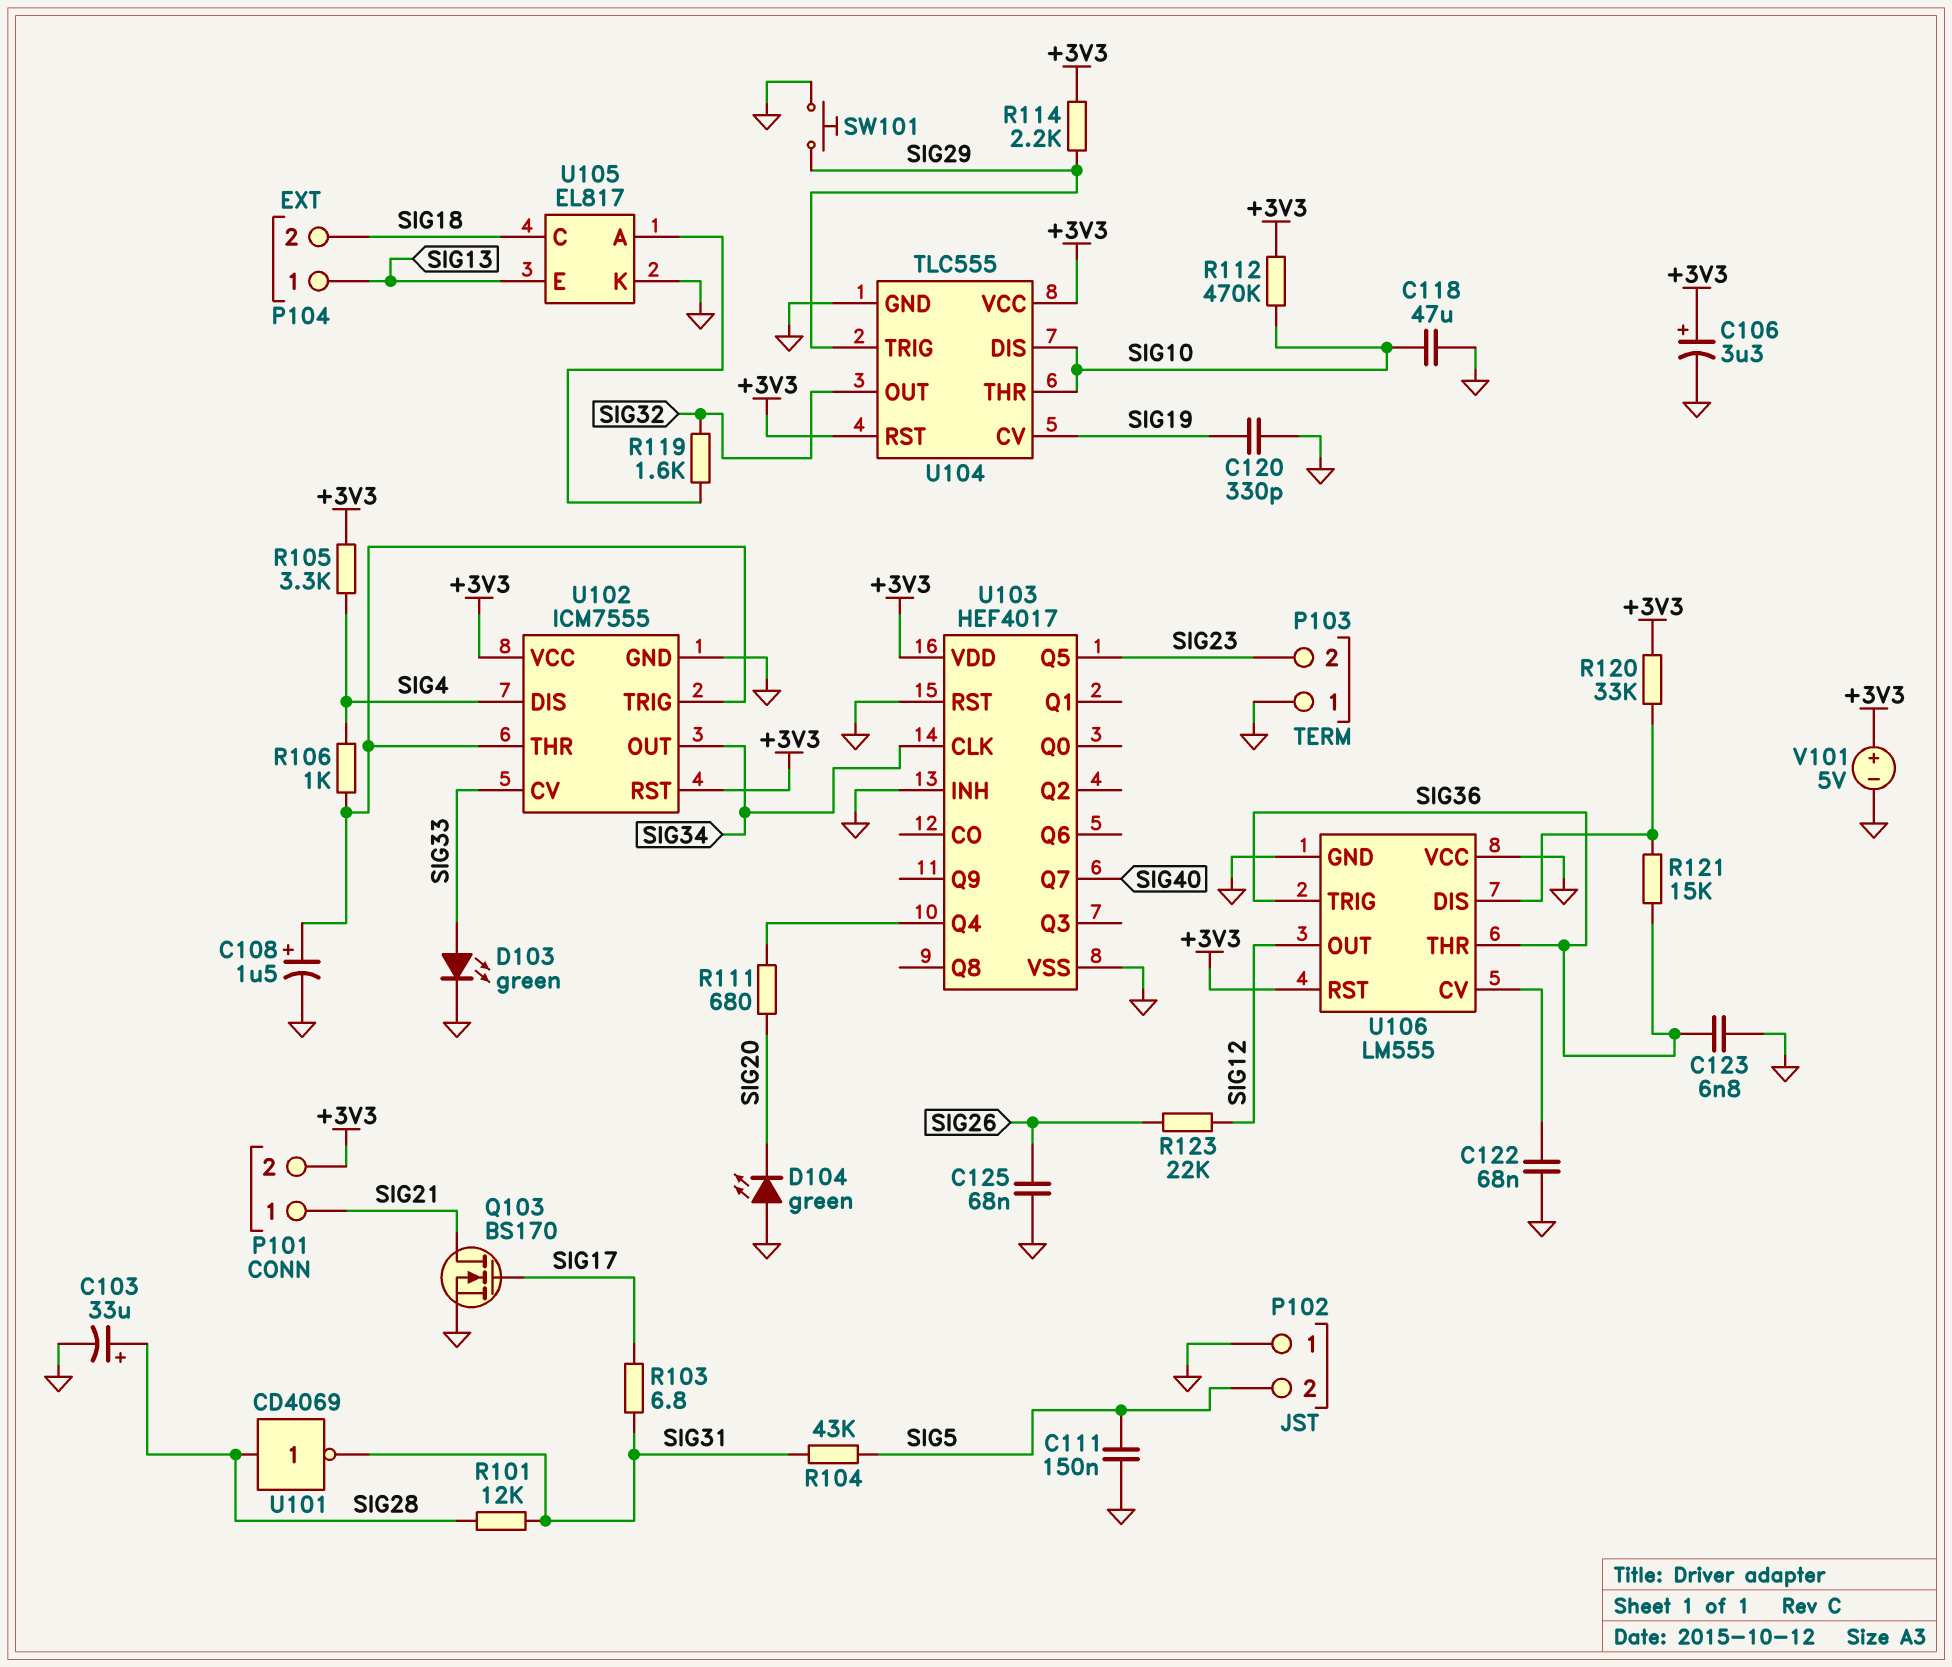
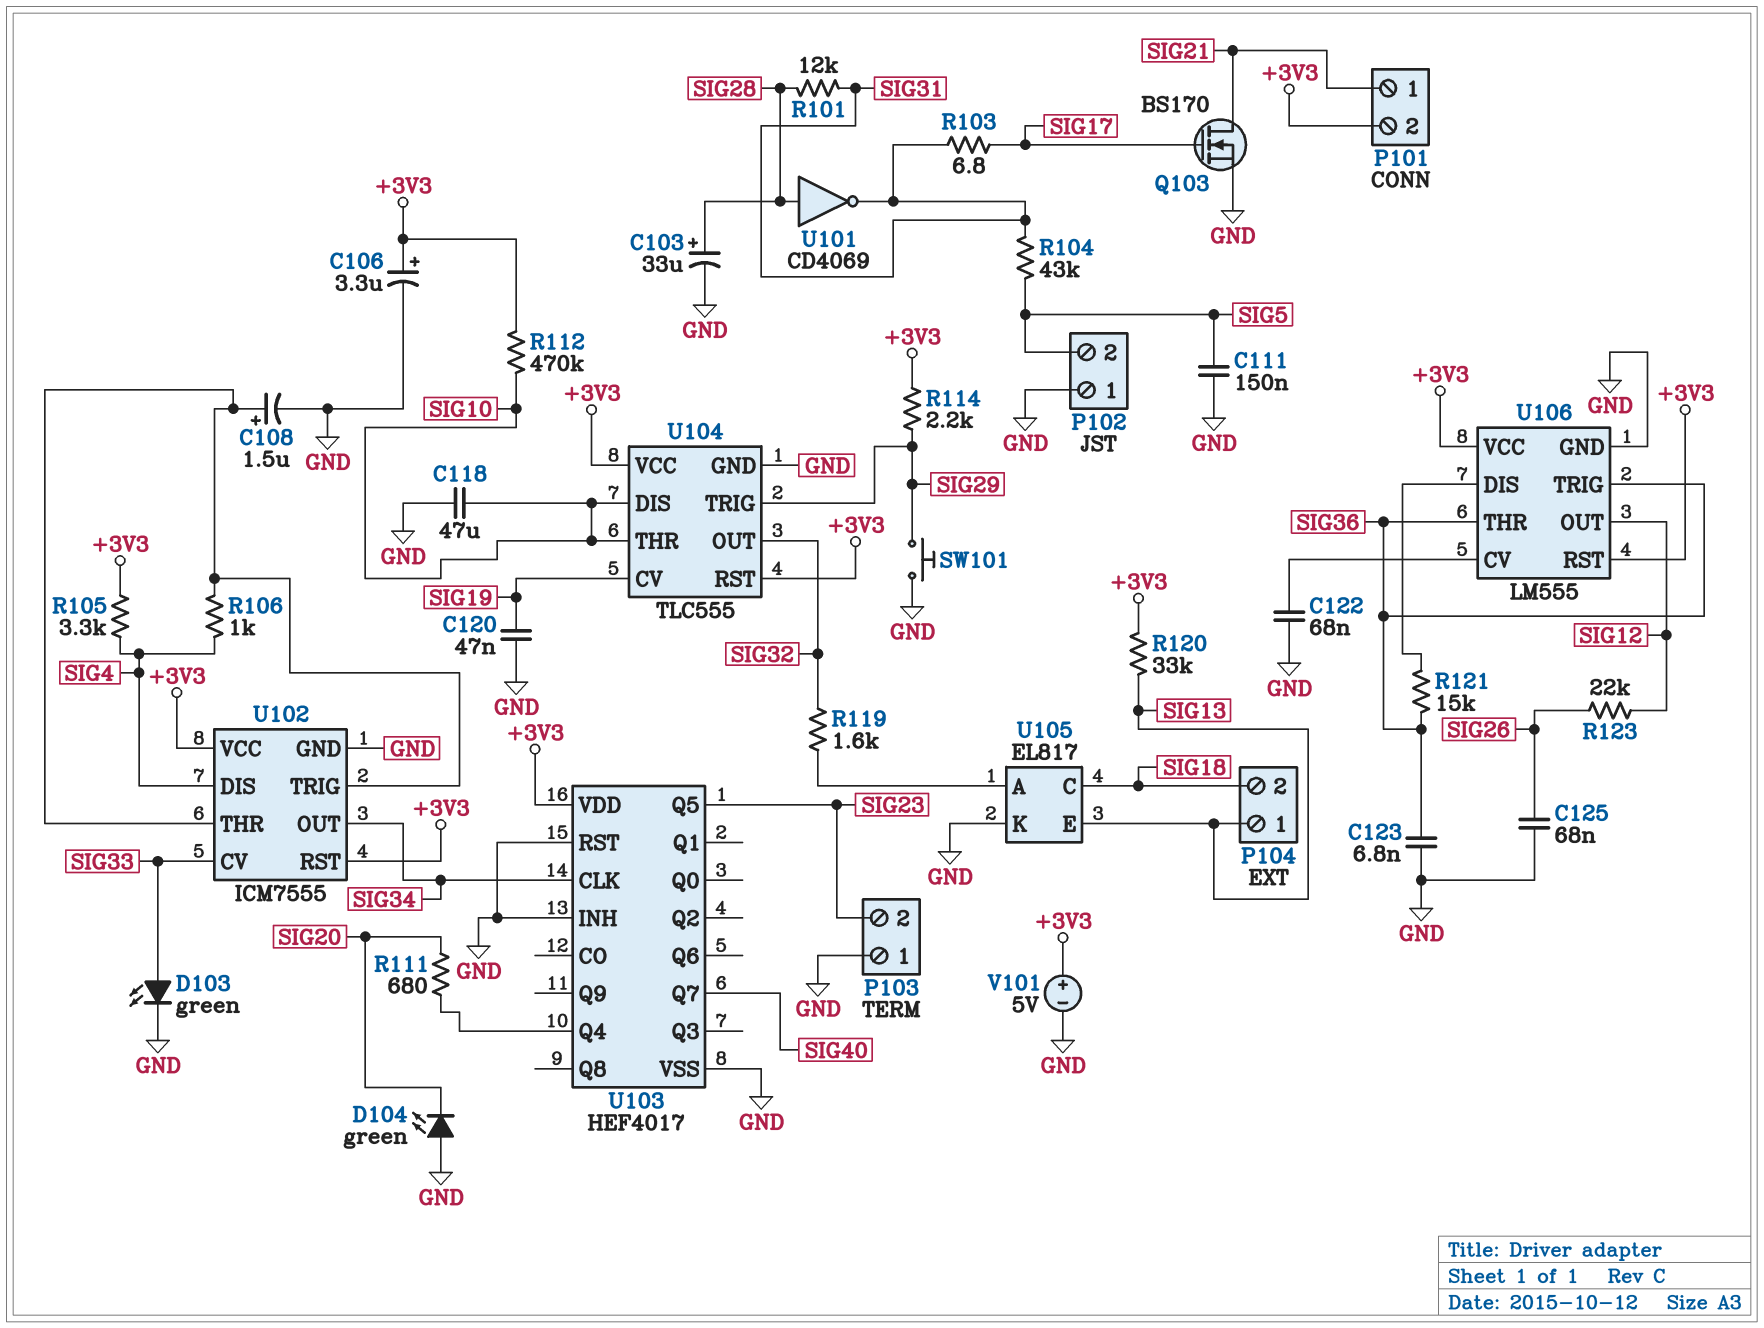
C120: 330pF (GND, SIG19) -> 47nF (GND, SIG19)
R120: 33k (+3V3, U106/DIS) -> 33k (+3V3, SIG13)
U106 pin VCC: GND -> +3V3

